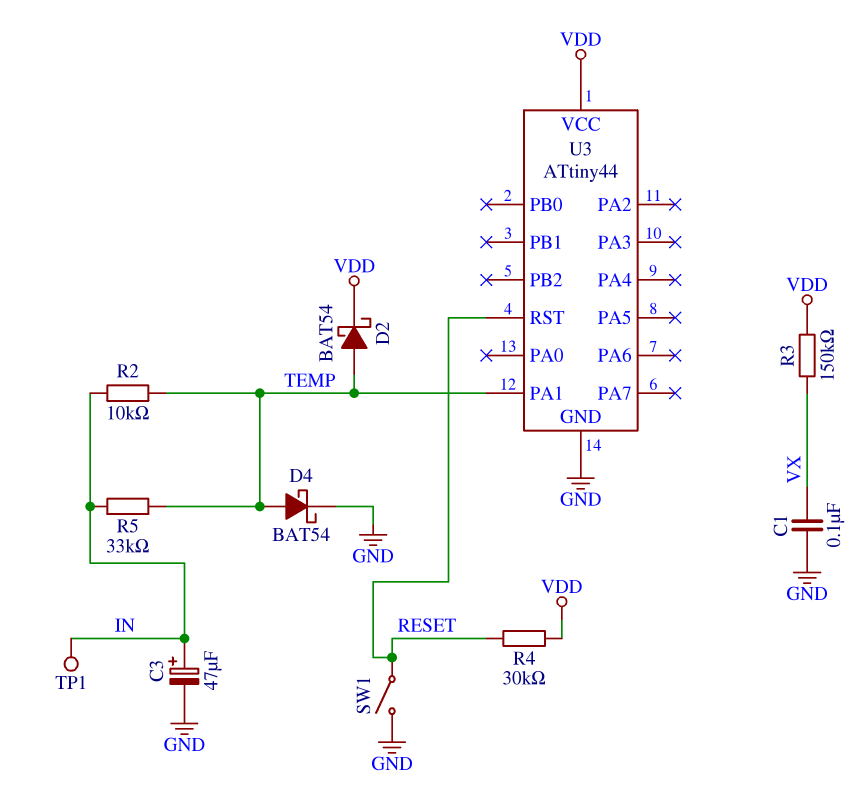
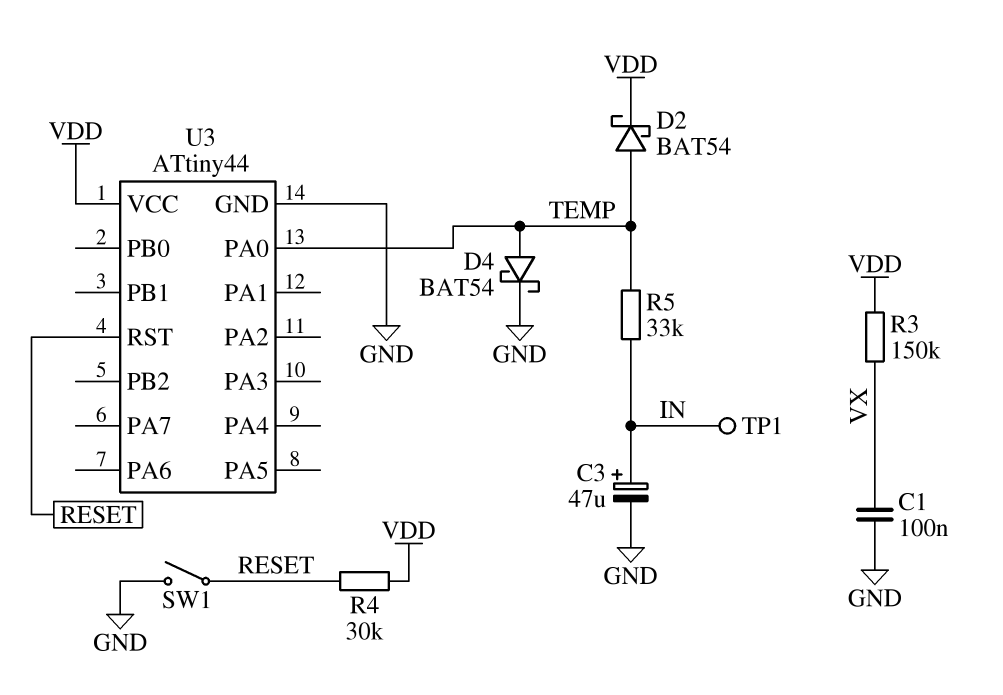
R2: 10k (IN, TEMP) -> none
U3 pin PA0: none -> TEMP
U3 pin PA1: TEMP -> none

